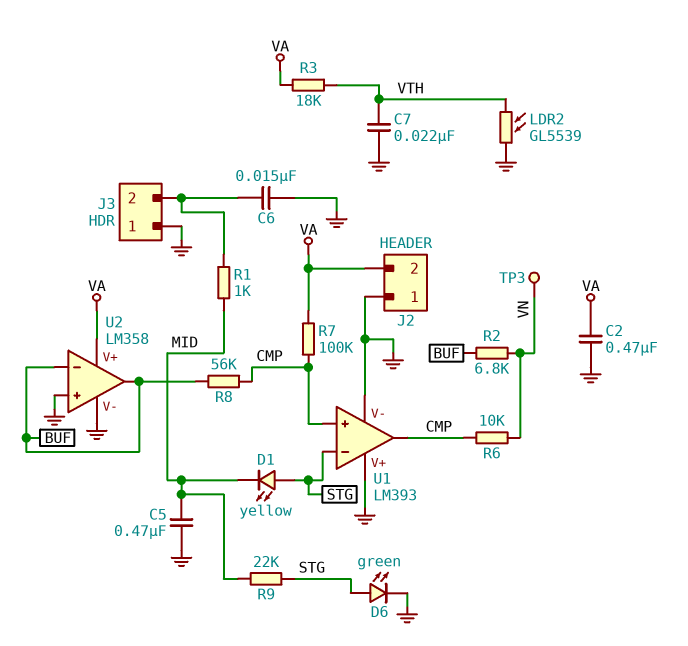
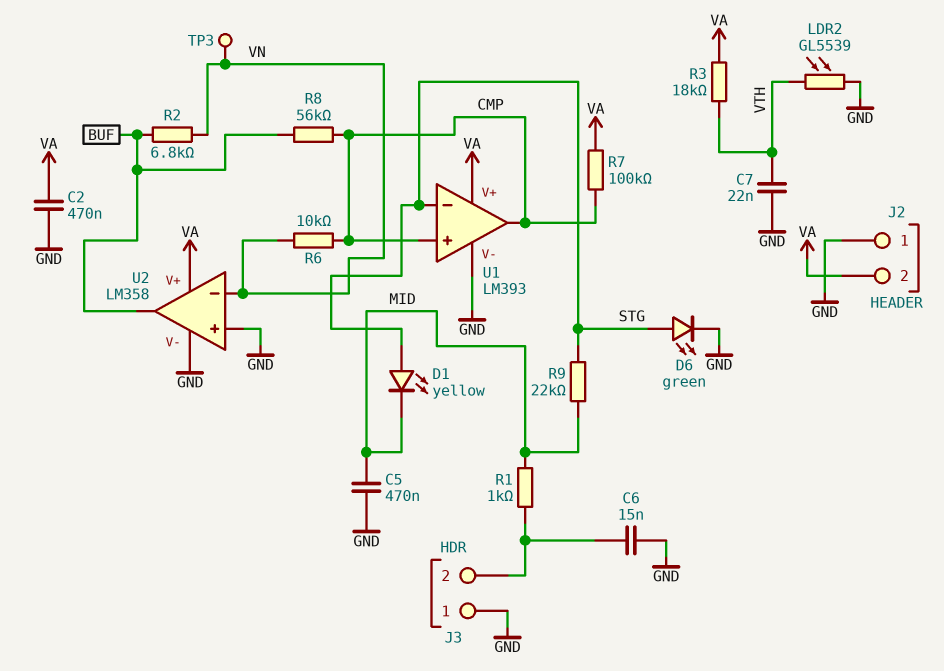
U1 pin V+: GND -> VA
U2 pin in-: BUF -> VN

